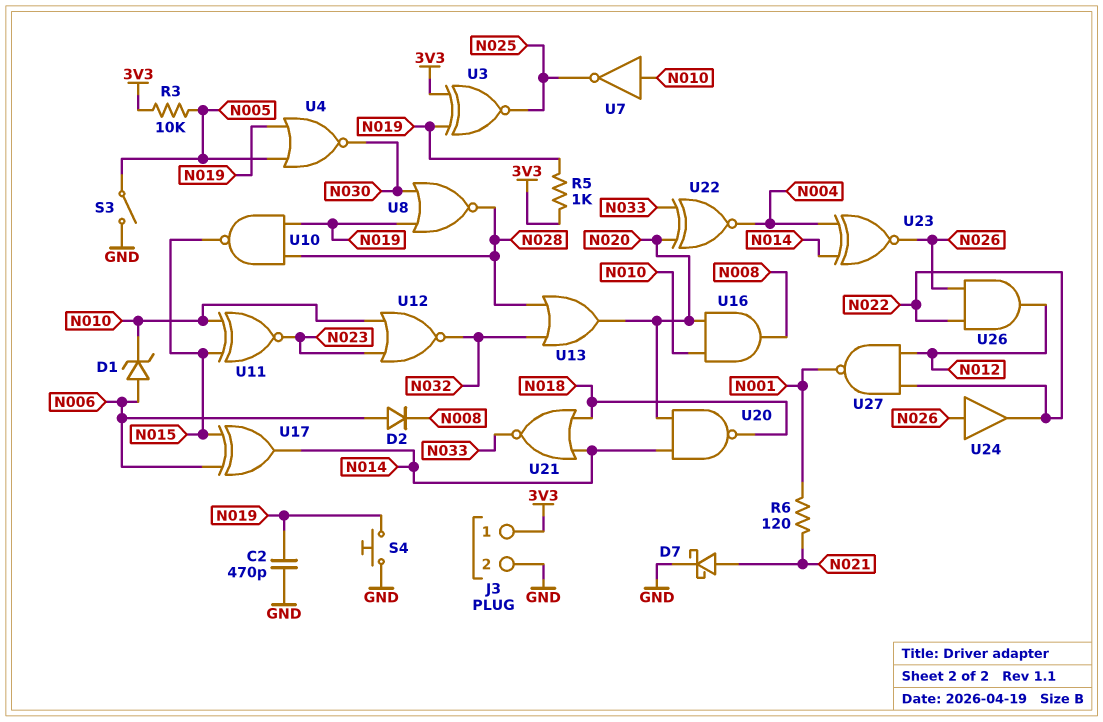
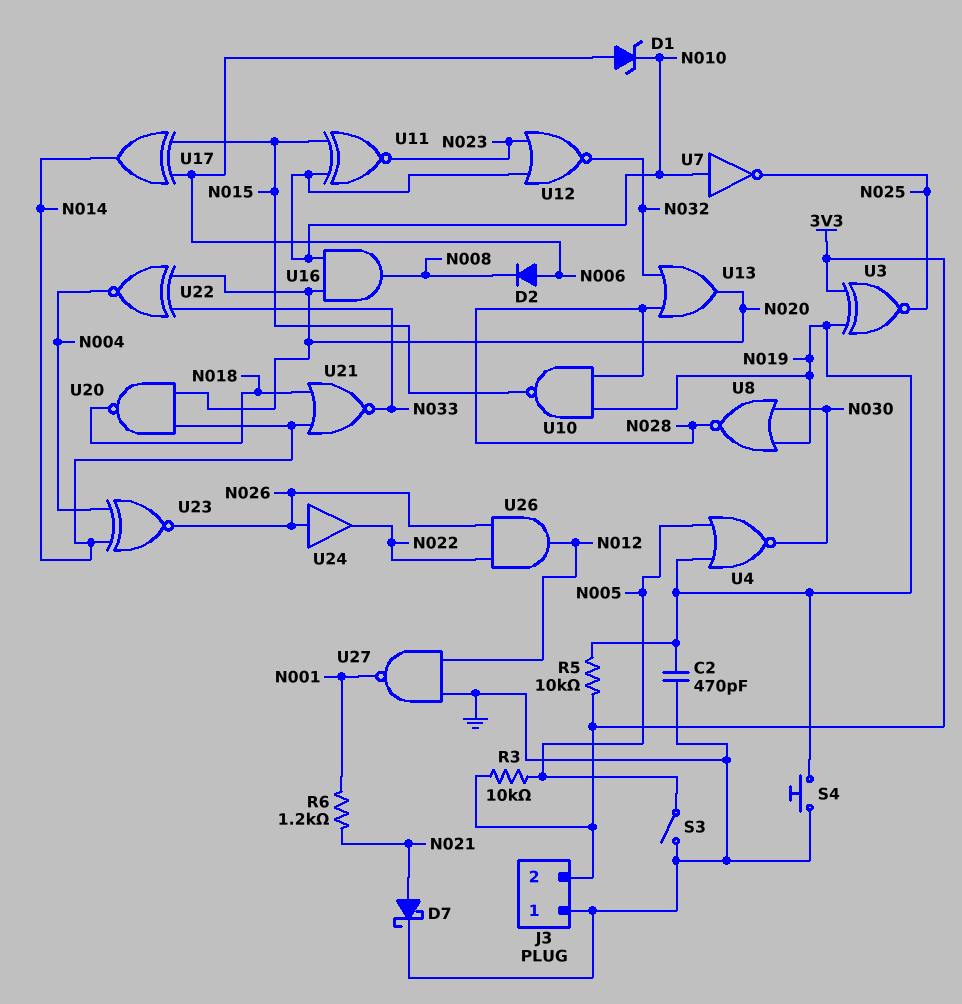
J3 pin 1: 3V3 -> GND
J3 pin 2: GND -> 3V3
R5: 1k (3V3, N019) -> 10k (3V3, N019)
R6: 120 (N001, N021) -> 1.2k (N001, N021)
U27: NAND (in N012, in N022, out N001) -> NAND (in GND, in N012, out N001)

